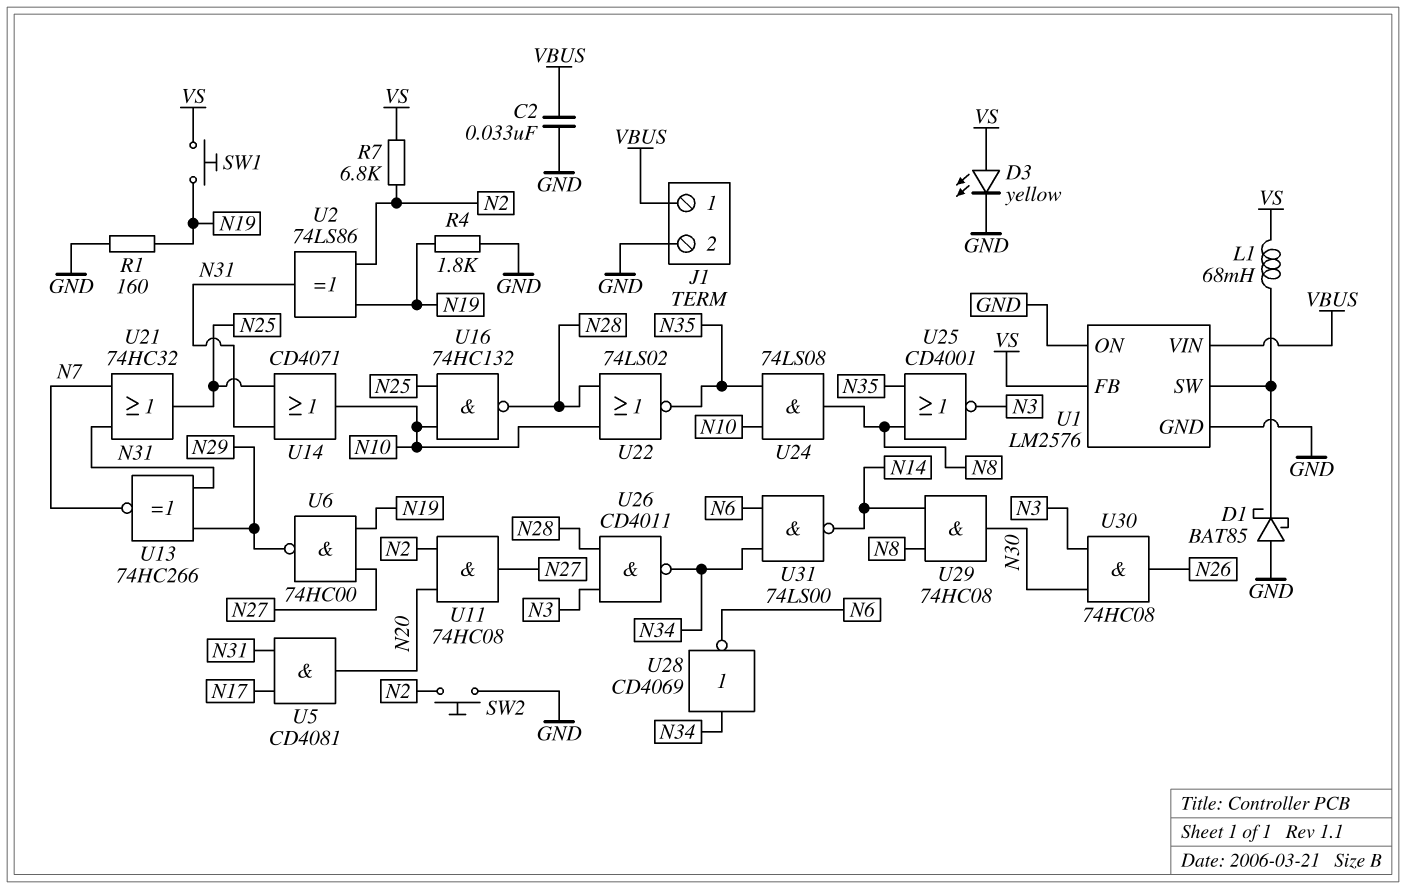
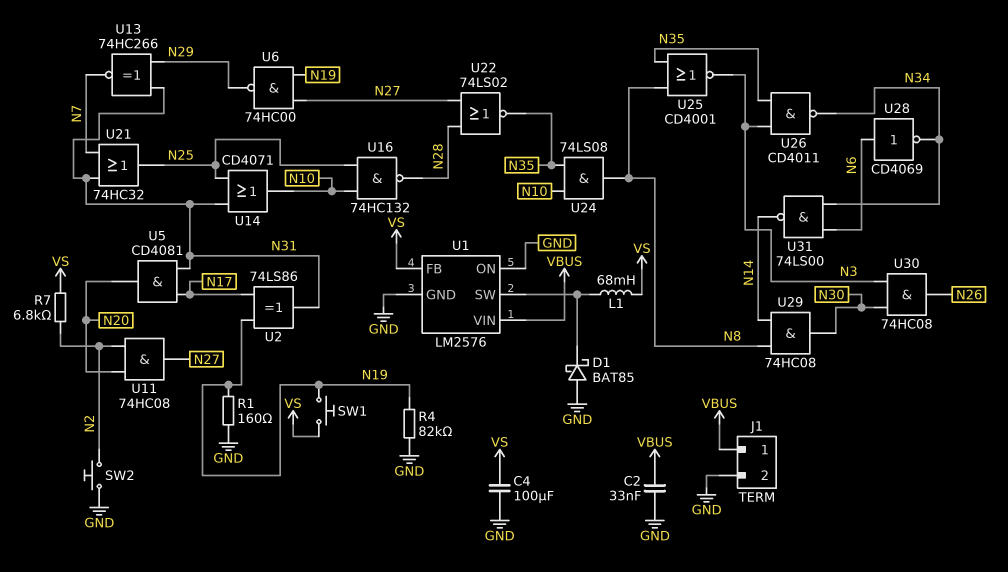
C4: none -> 100uF (GND, VS)
D3: LED yellow (A VS, K GND) -> none
R4: 1.8k (GND, N19) -> 82k (GND, N19)
U2: XOR 74LS86 (in N2, in N19, out N31) -> XOR 74LS86 (in N17, in N19, out N31)
U22: NOR 74LS02 (in N10, in N28, out N35) -> NOR 74LS02 (in N27, in N28, out N35)
U26: NAND CD4011 (in N3, in N28, out N34) -> NAND CD4011 (in N3, in N35, out N34)
U28: NOT CD4069 (in N34, out N6) -> NOT CD4069 (in N6, out N34)

